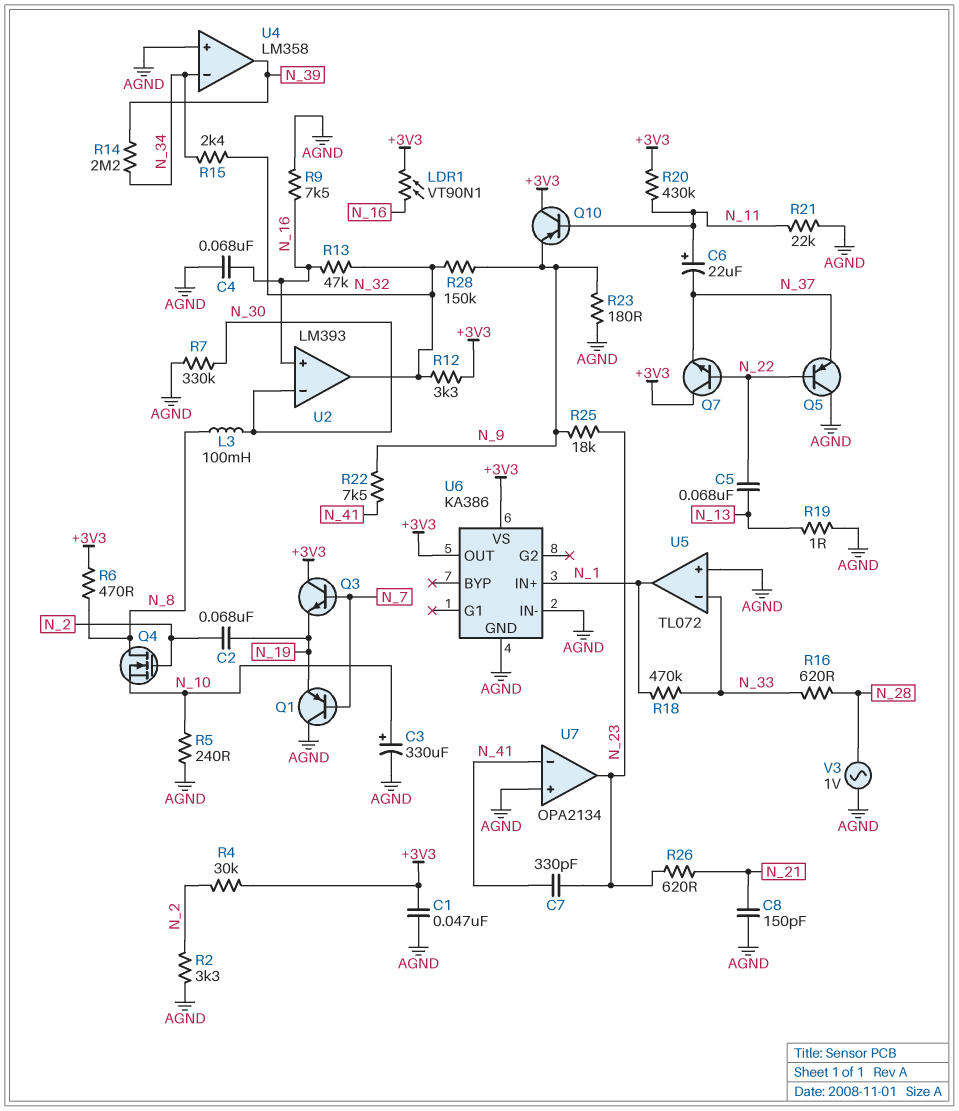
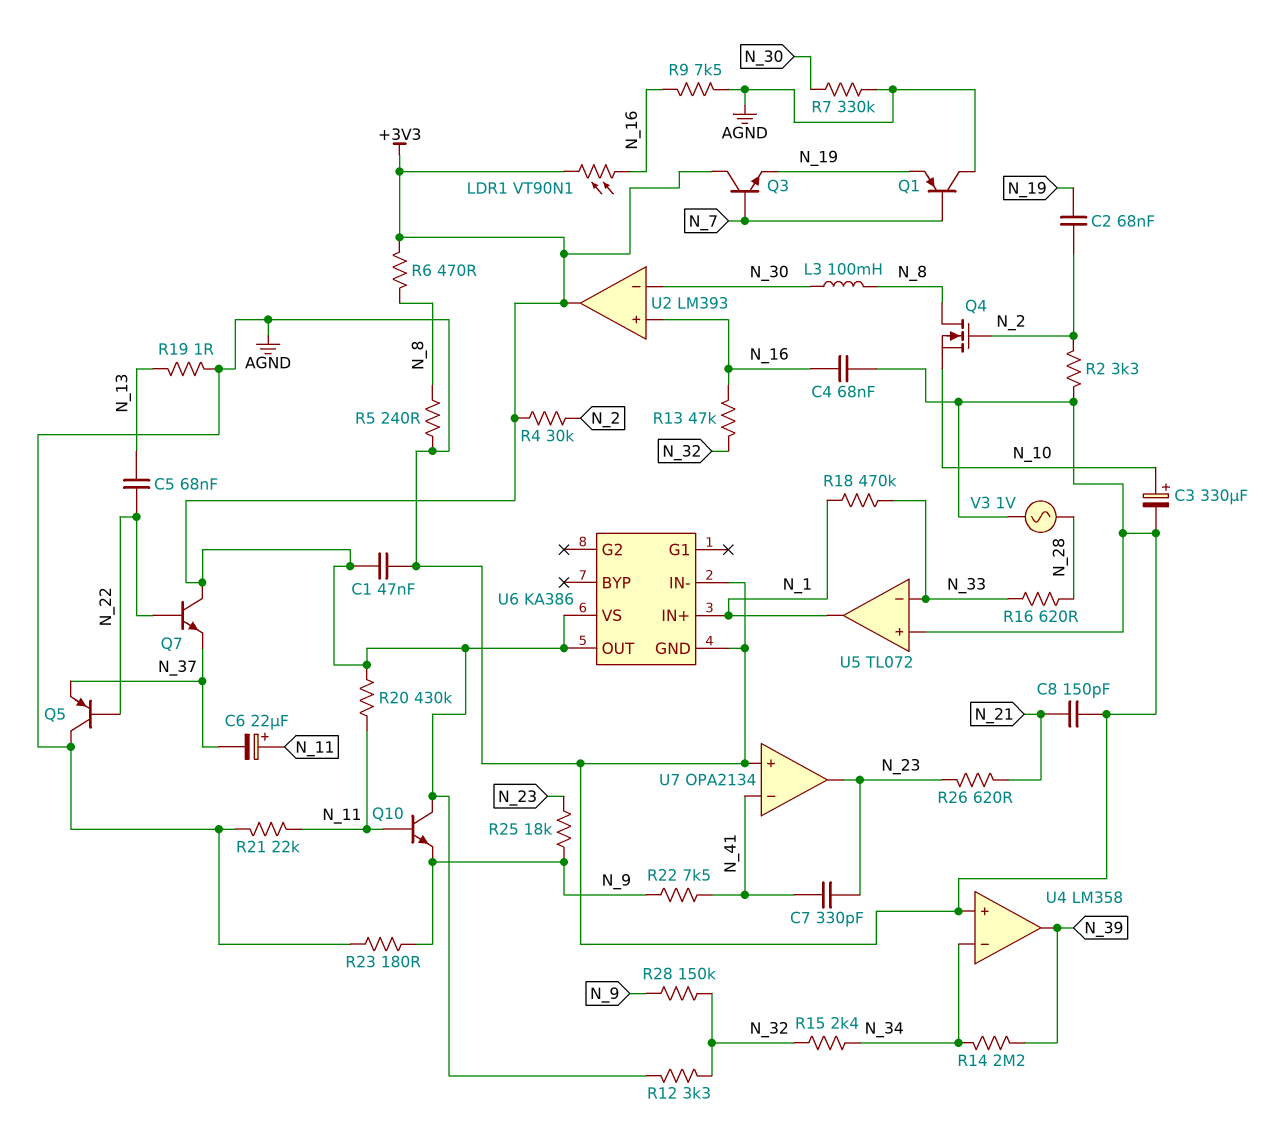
Q10: PNP (B N_11, C +3V3, E N_9) -> NPN (B N_11, C +3V3, E N_9)
R5: 240 (AGND, N_10) -> 240 (AGND, N_8)
U2 pin out: N_32 -> +3V3

